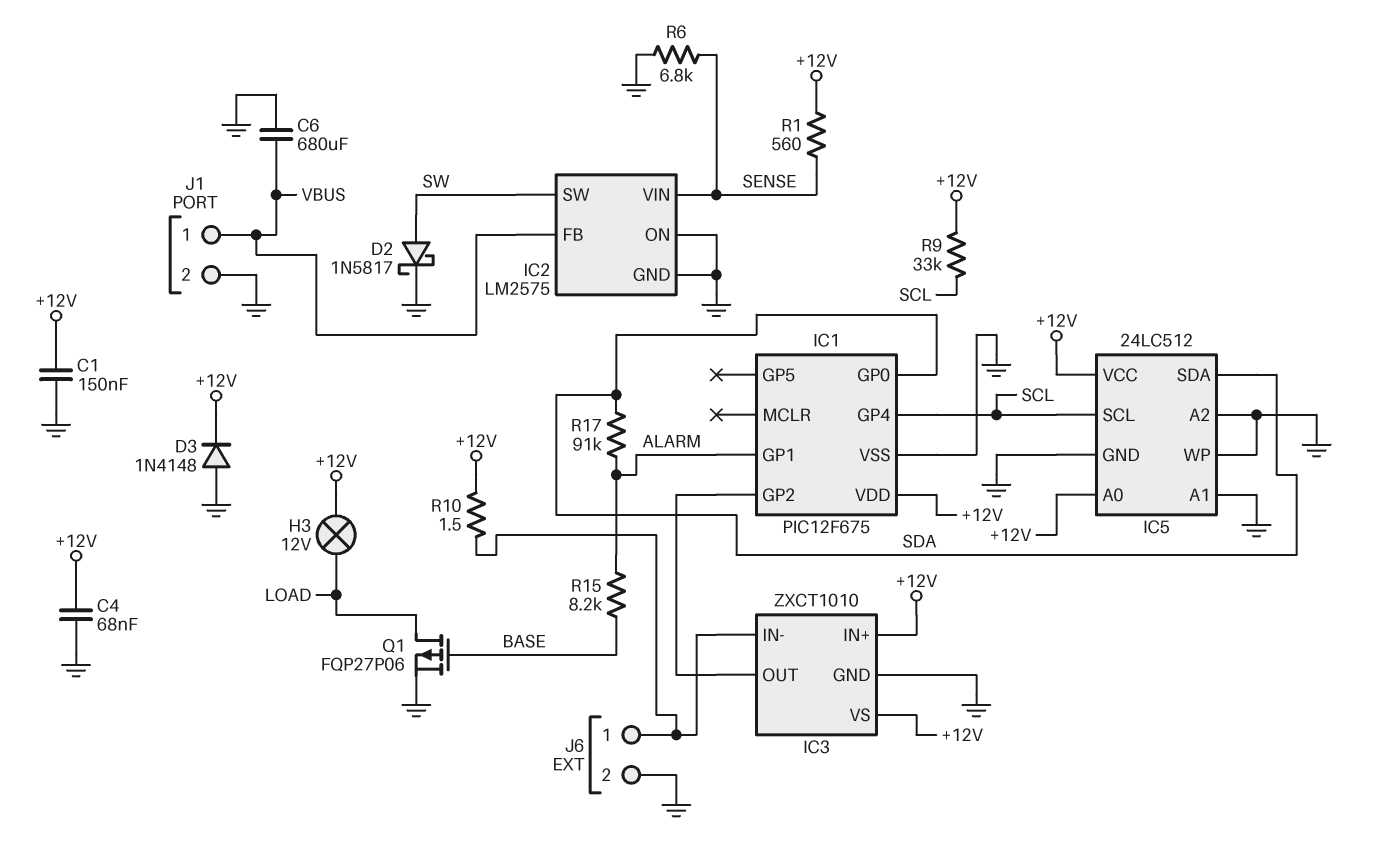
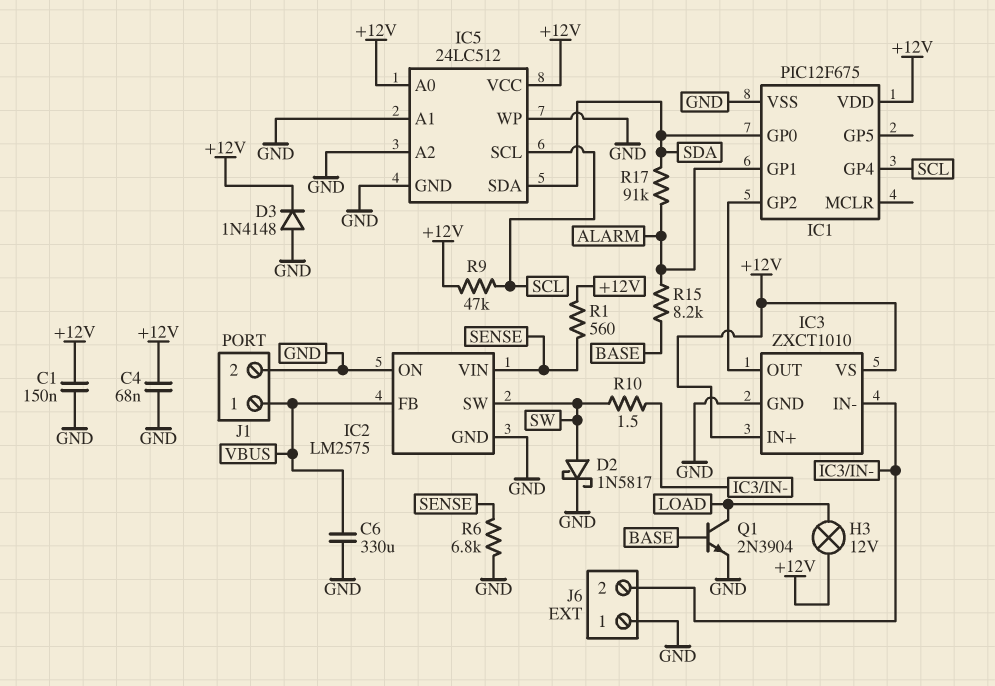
C6: 680uF (GND, VBUS) -> 330uF (GND, VBUS)
J6 pin 1: IC3/IN- -> GND
J6 pin 2: GND -> IC3/IN-
Q1: PMOS FQP27P06 (G BASE, D LOAD, S GND) -> NPN 2N3904 (B BASE, C LOAD, E GND)
R9: 33k (+12V, SCL) -> 47k (+12V, SCL)
R10: 1.5 (+12V, IC3/IN-) -> 1.5 (IC3/IN-, SW)

